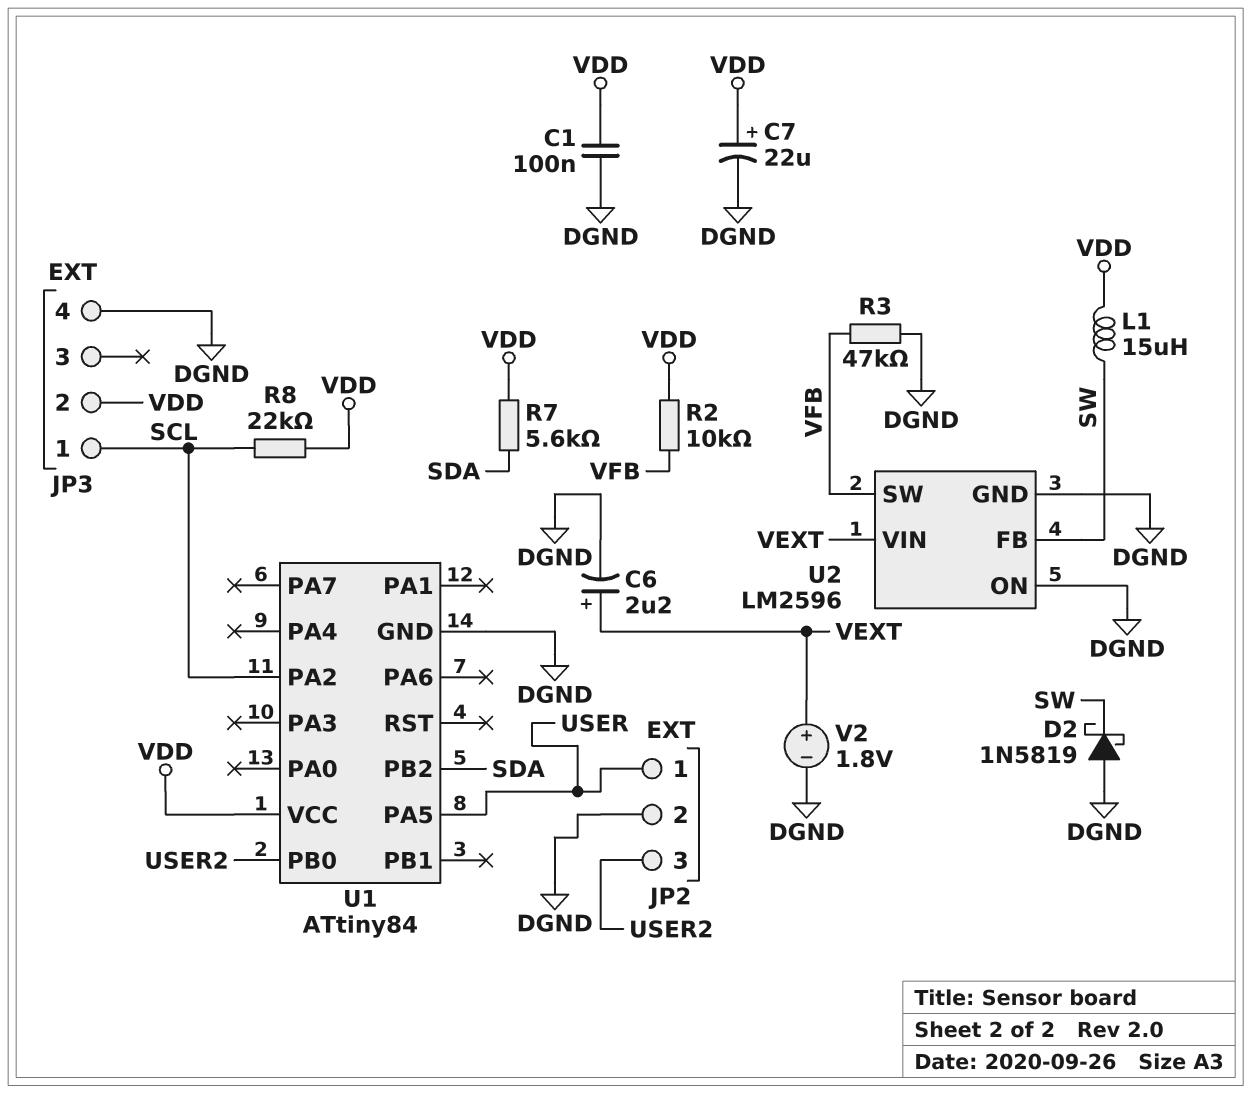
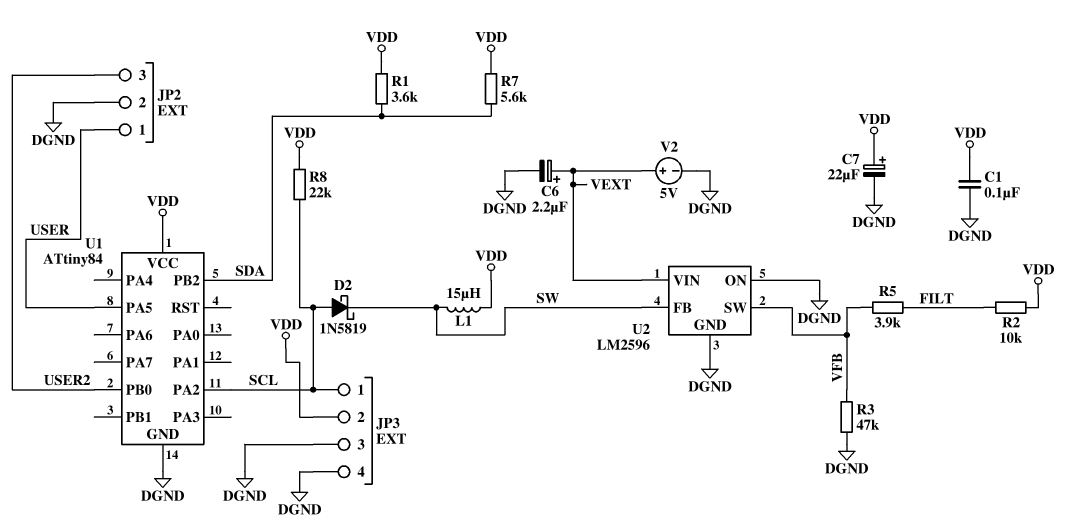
D2: schottky 1N5819 (A DGND, K SW) -> schottky 1N5819 (A SCL, K SW)
JP3 pin 3: none -> DGND
R1: none -> 3.6k (SDA, VDD)
R2: 10k (VDD, VFB) -> 10k (FILT, VDD)
R5: none -> 3.9k (FILT, VFB)
V2: 1.8V (plus VEXT, minus DGND) -> 5V (plus VEXT, minus DGND)

